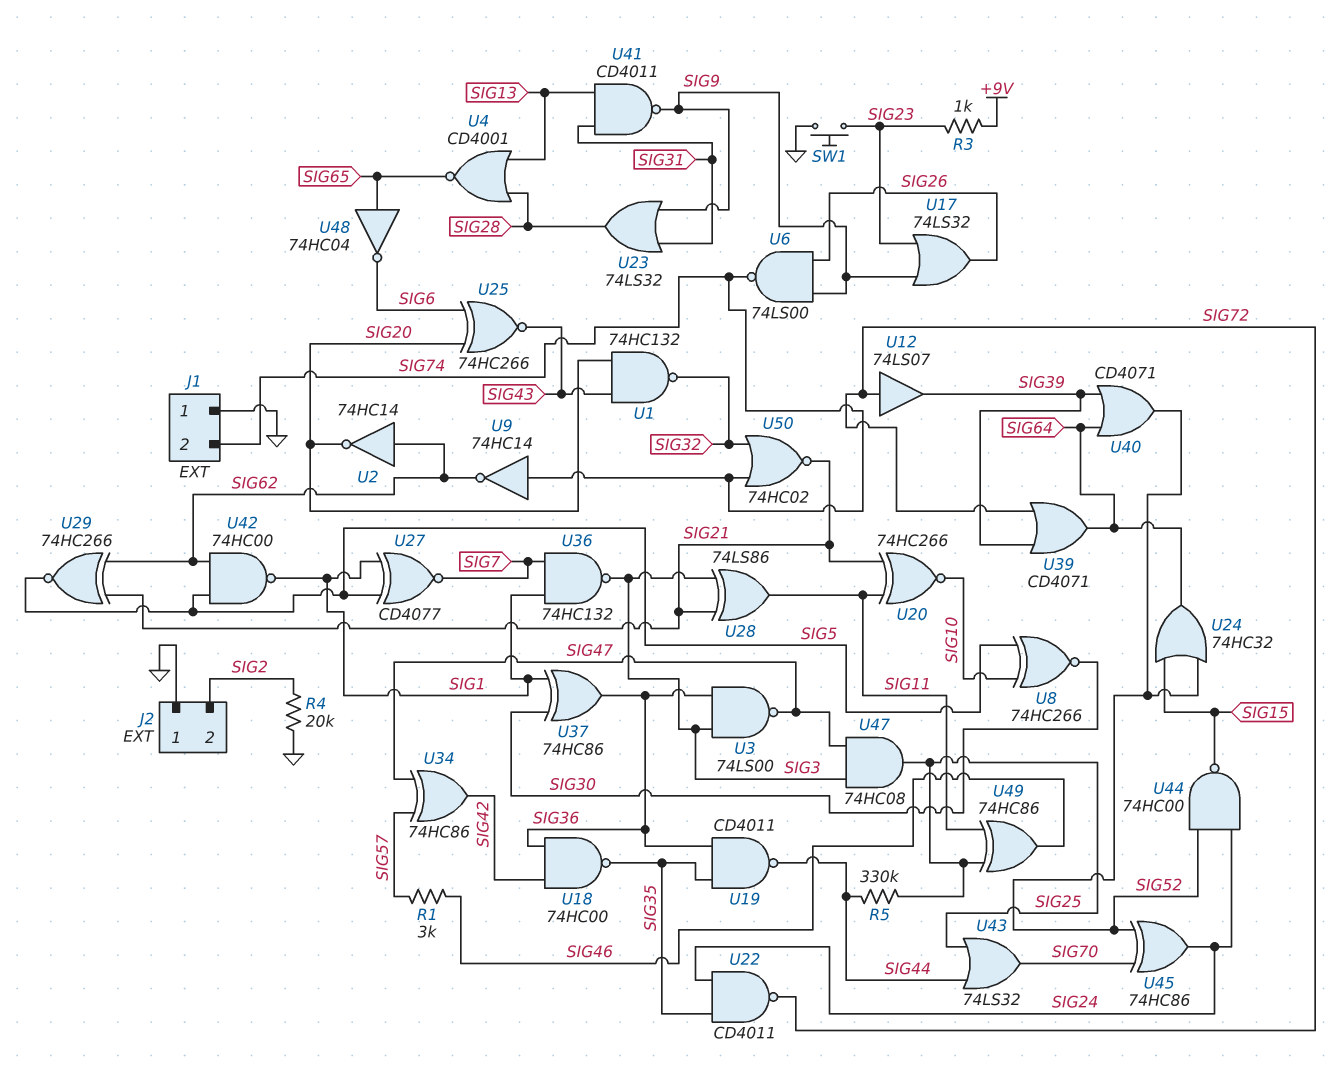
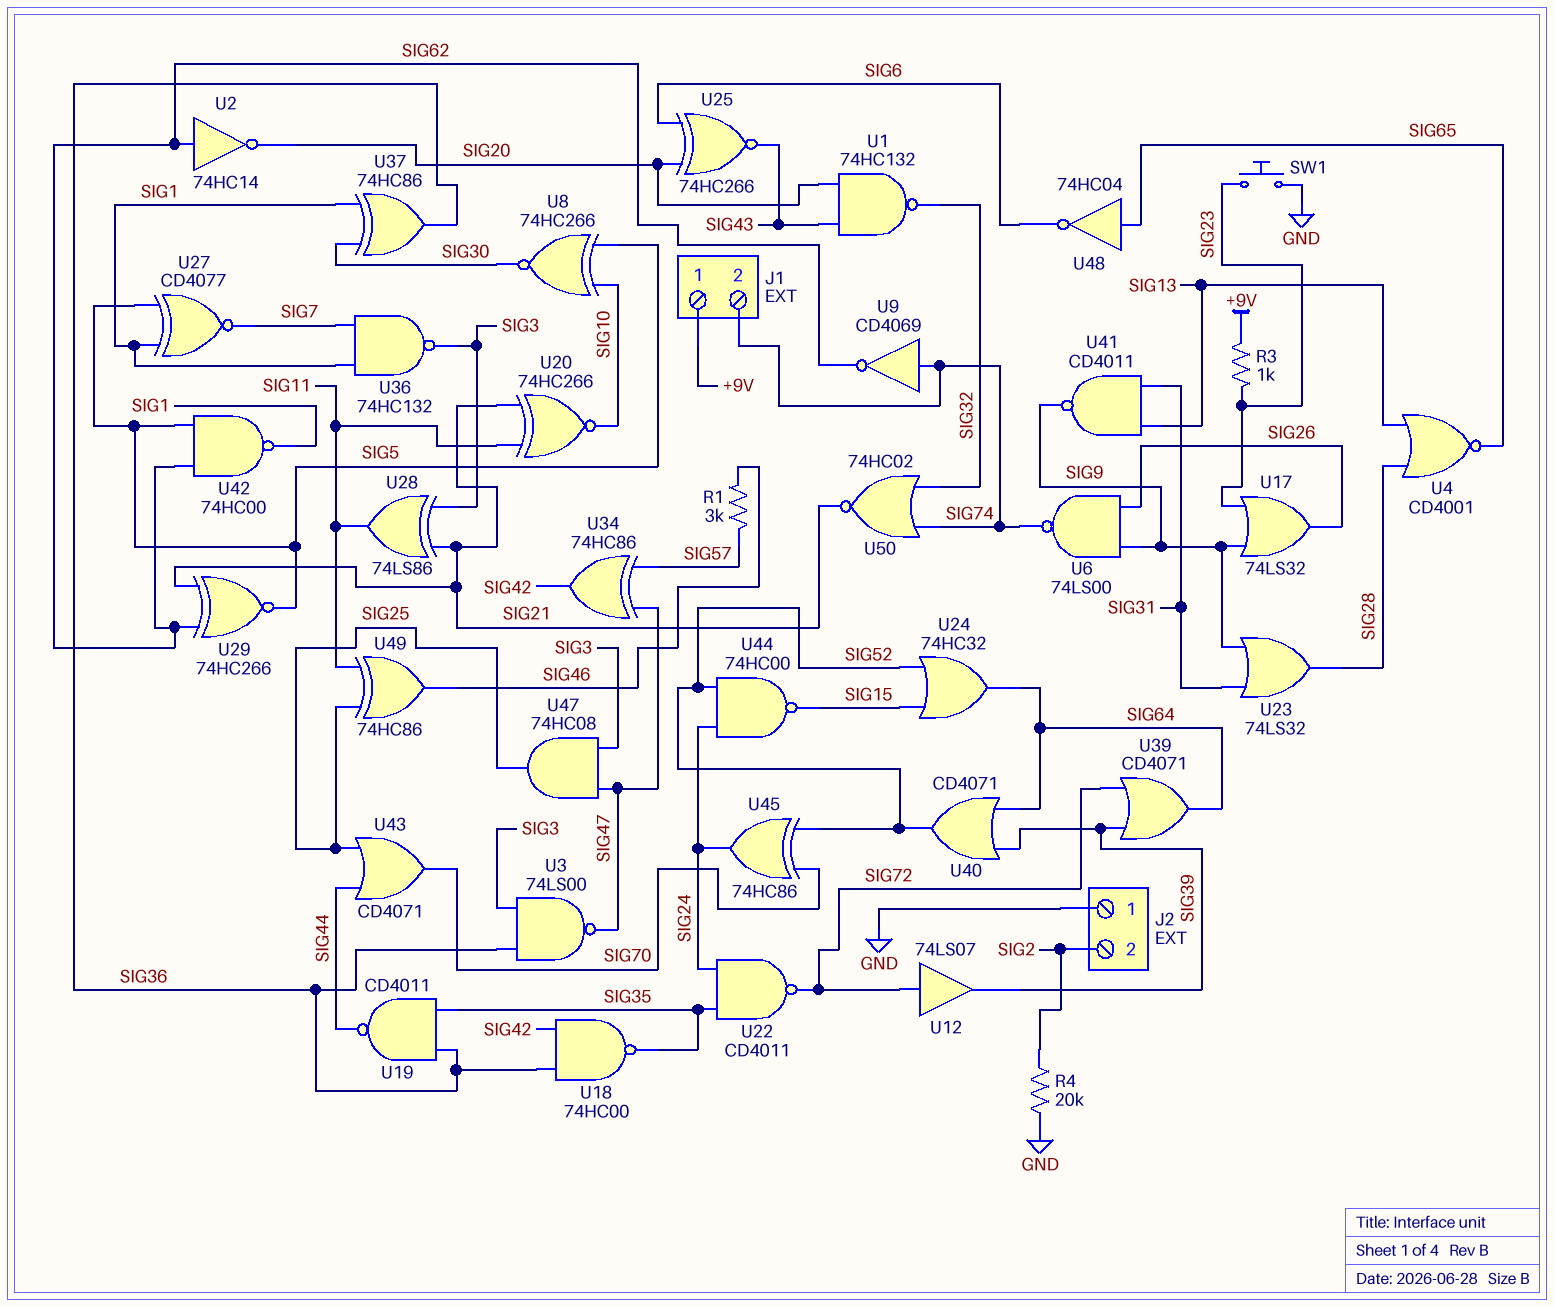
J1 pin 1: GND -> +9V
R5: 330k (SIG25, SIG44) -> none
U9: NOT 74HC14 (in SIG74, out SIG62) -> NOT CD4069 (in SIG74, out SIG62)
U43: OR 74LS32 (in SIG25, in SIG44, out SIG70) -> OR CD4071 (in SIG25, in SIG44, out SIG70)

